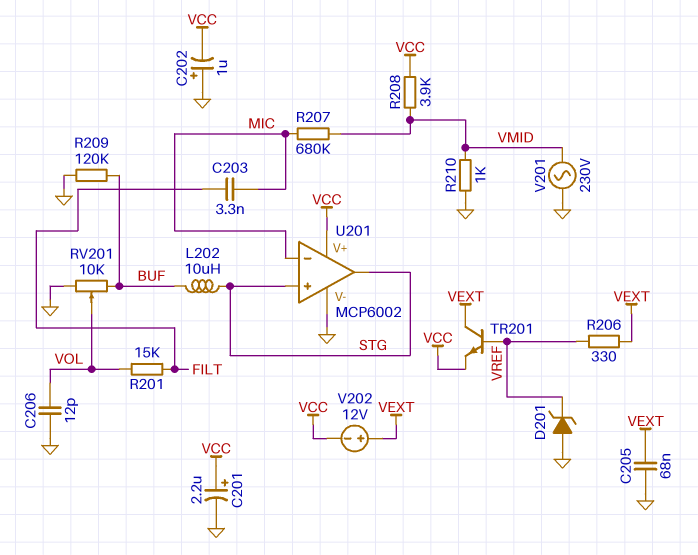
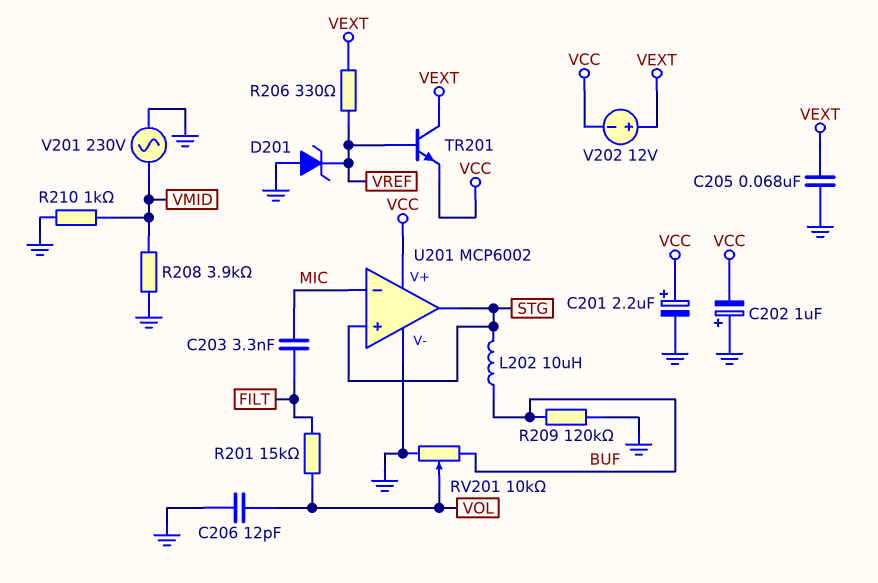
R207: 680k (MIC, VMID) -> none
R208: 3.9k (VCC, VMID) -> 3.9k (GND, VMID)

